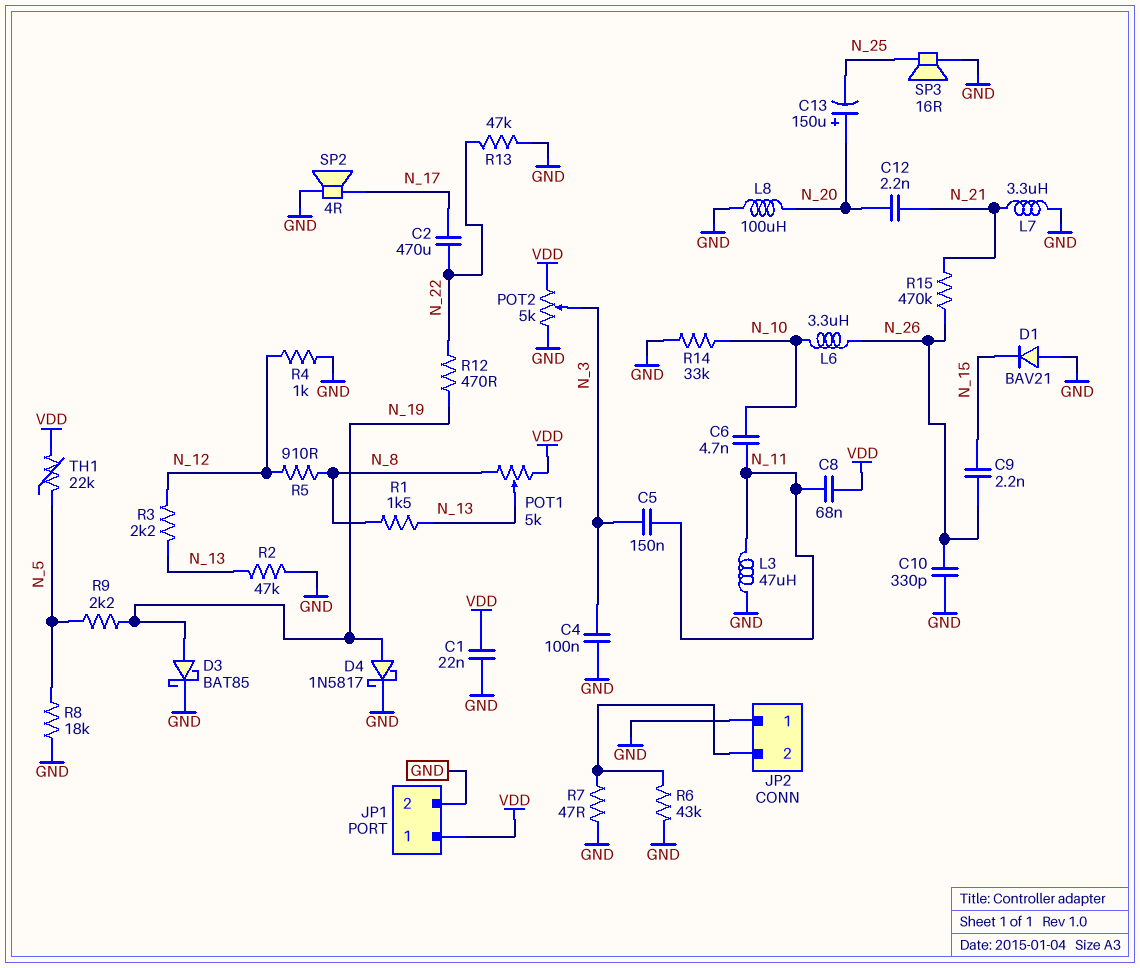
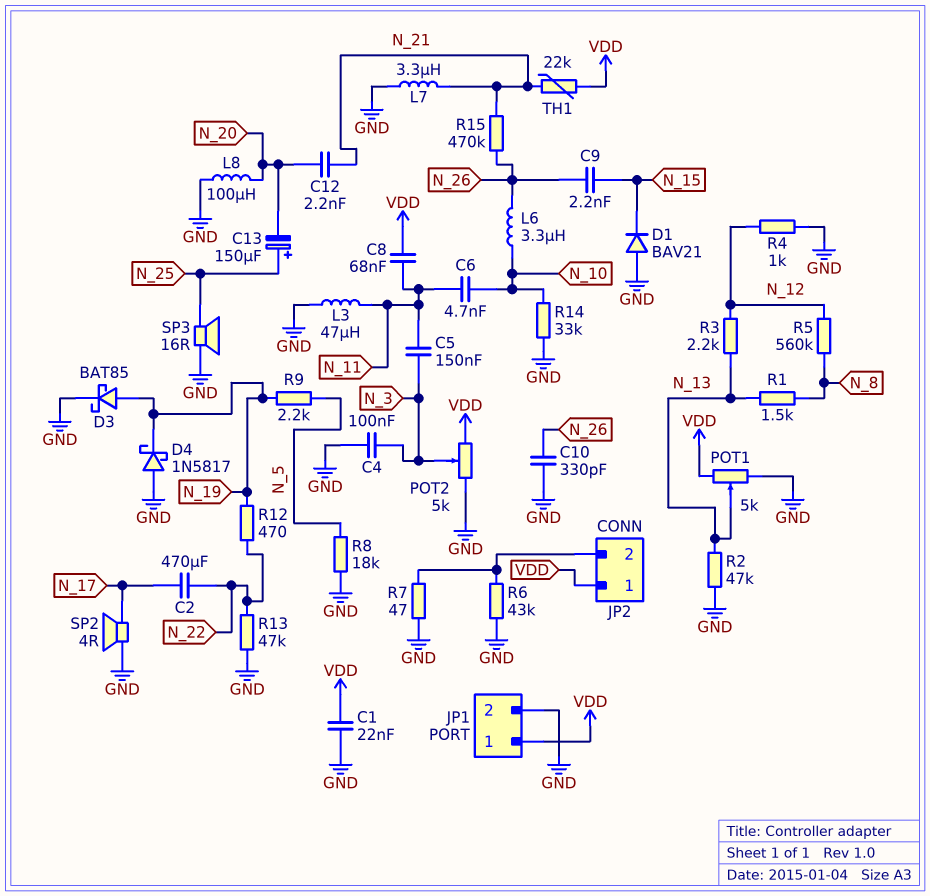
C13: 150uF (plus N_20, minus N_25) -> 150uF (plus N_25, minus N_20)
D4: schottky 1N5817 (A N_19, K GND) -> schottky 1N5817 (A GND, K N_19)
JP2 pin 1: GND -> VDD
POT1: 5k (N_8, VDD, wiper N_13) -> 5k (GND, VDD, wiper N_13)
R5: 910 (N_8, N_12) -> 560k (N_8, N_12)
TH1: 22k (N_5, VDD) -> 22k (N_21, VDD)

